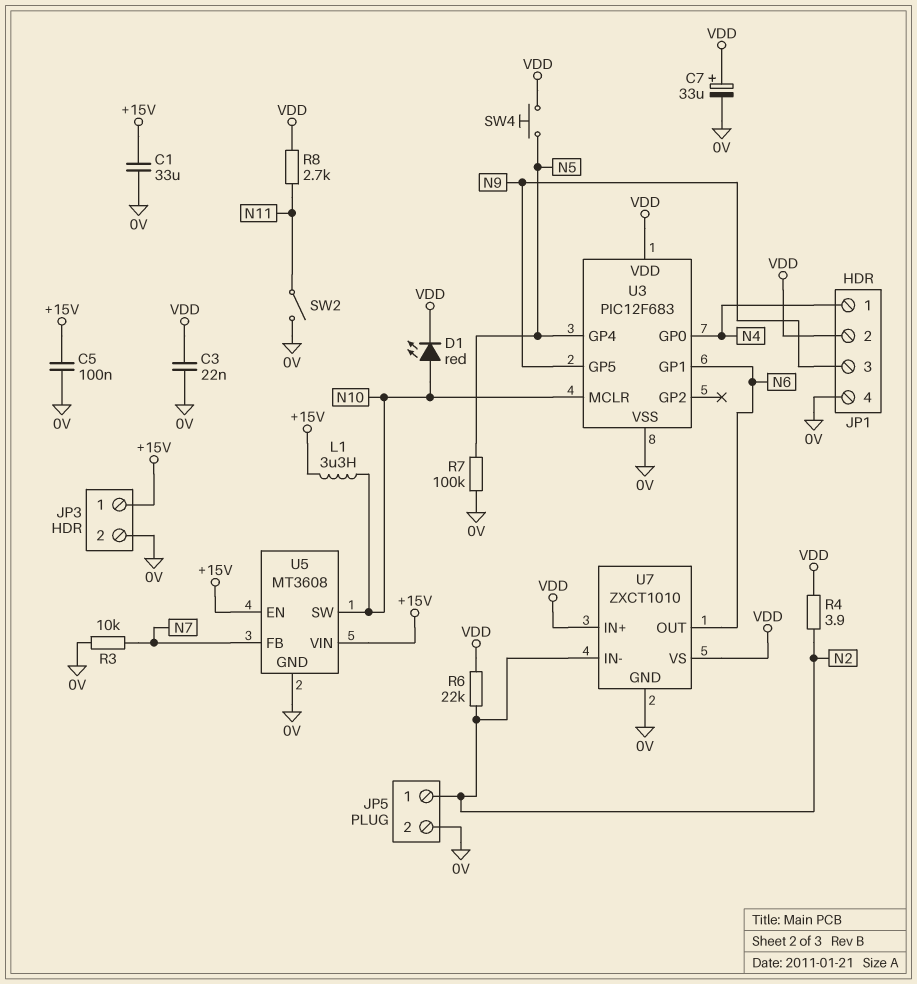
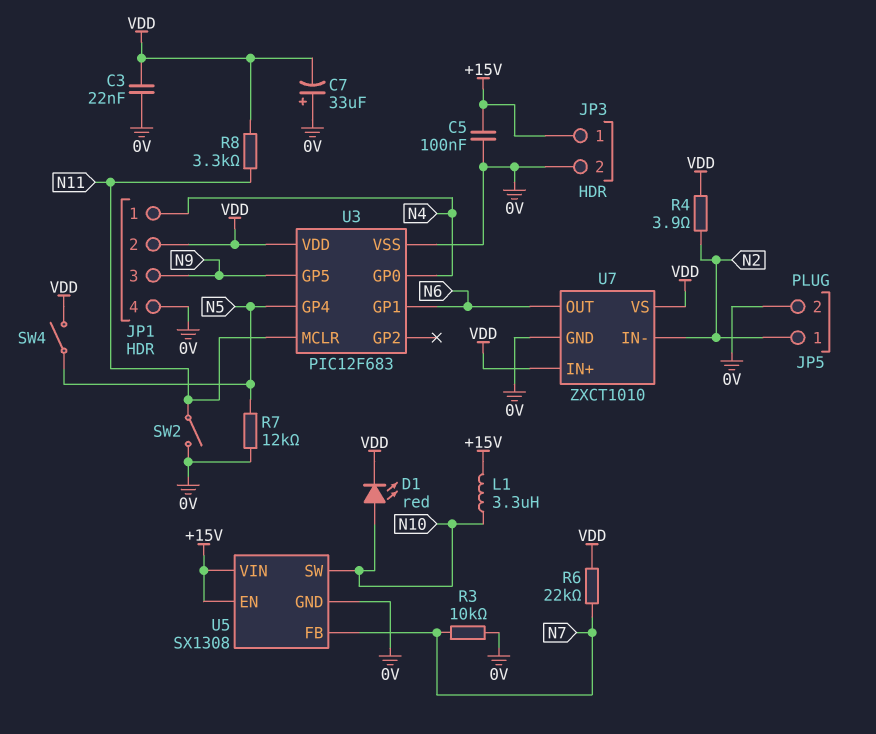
C1: 33uF (+15V, 0V) -> none
C7: 33uF (plus VDD, minus 0V) -> 33uF (plus 0V, minus VDD)
R6: 22k (N2, VDD) -> 22k (N7, VDD)
R7: 100k (0V, N5) -> 12k (0V, N5)
R8: 2.7k (N11, VDD) -> 3.3k (N11, VDD)
SW4: button (N5, VDD) -> switch (N5, VDD)
U3 pin MCLR: N10 -> N11
U5: MT3608 -> SX1308

